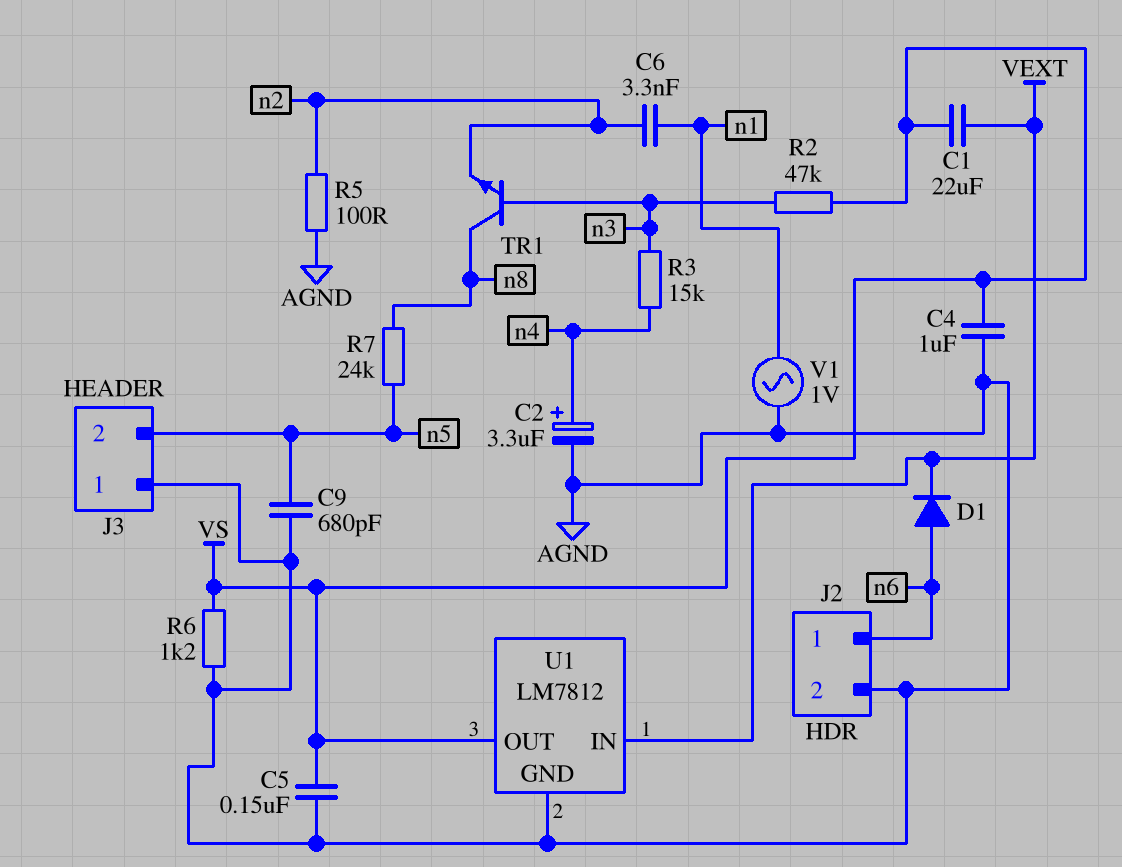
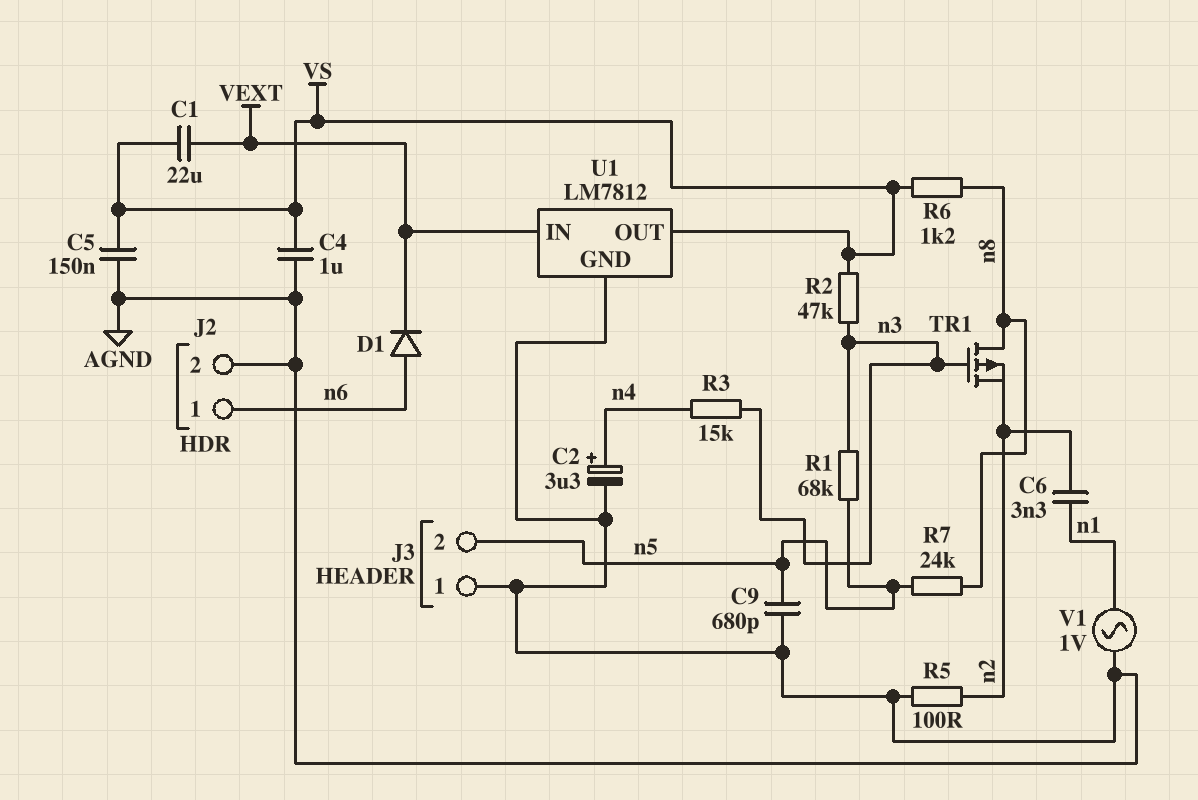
R1: none -> 68k (n3, n5)
R6: 1.2k (AGND, VS) -> 1.2k (VS, n8)
TR1: NPN (B n3, C n8, E n2) -> PMOS (G n3, D n8, S n2)

